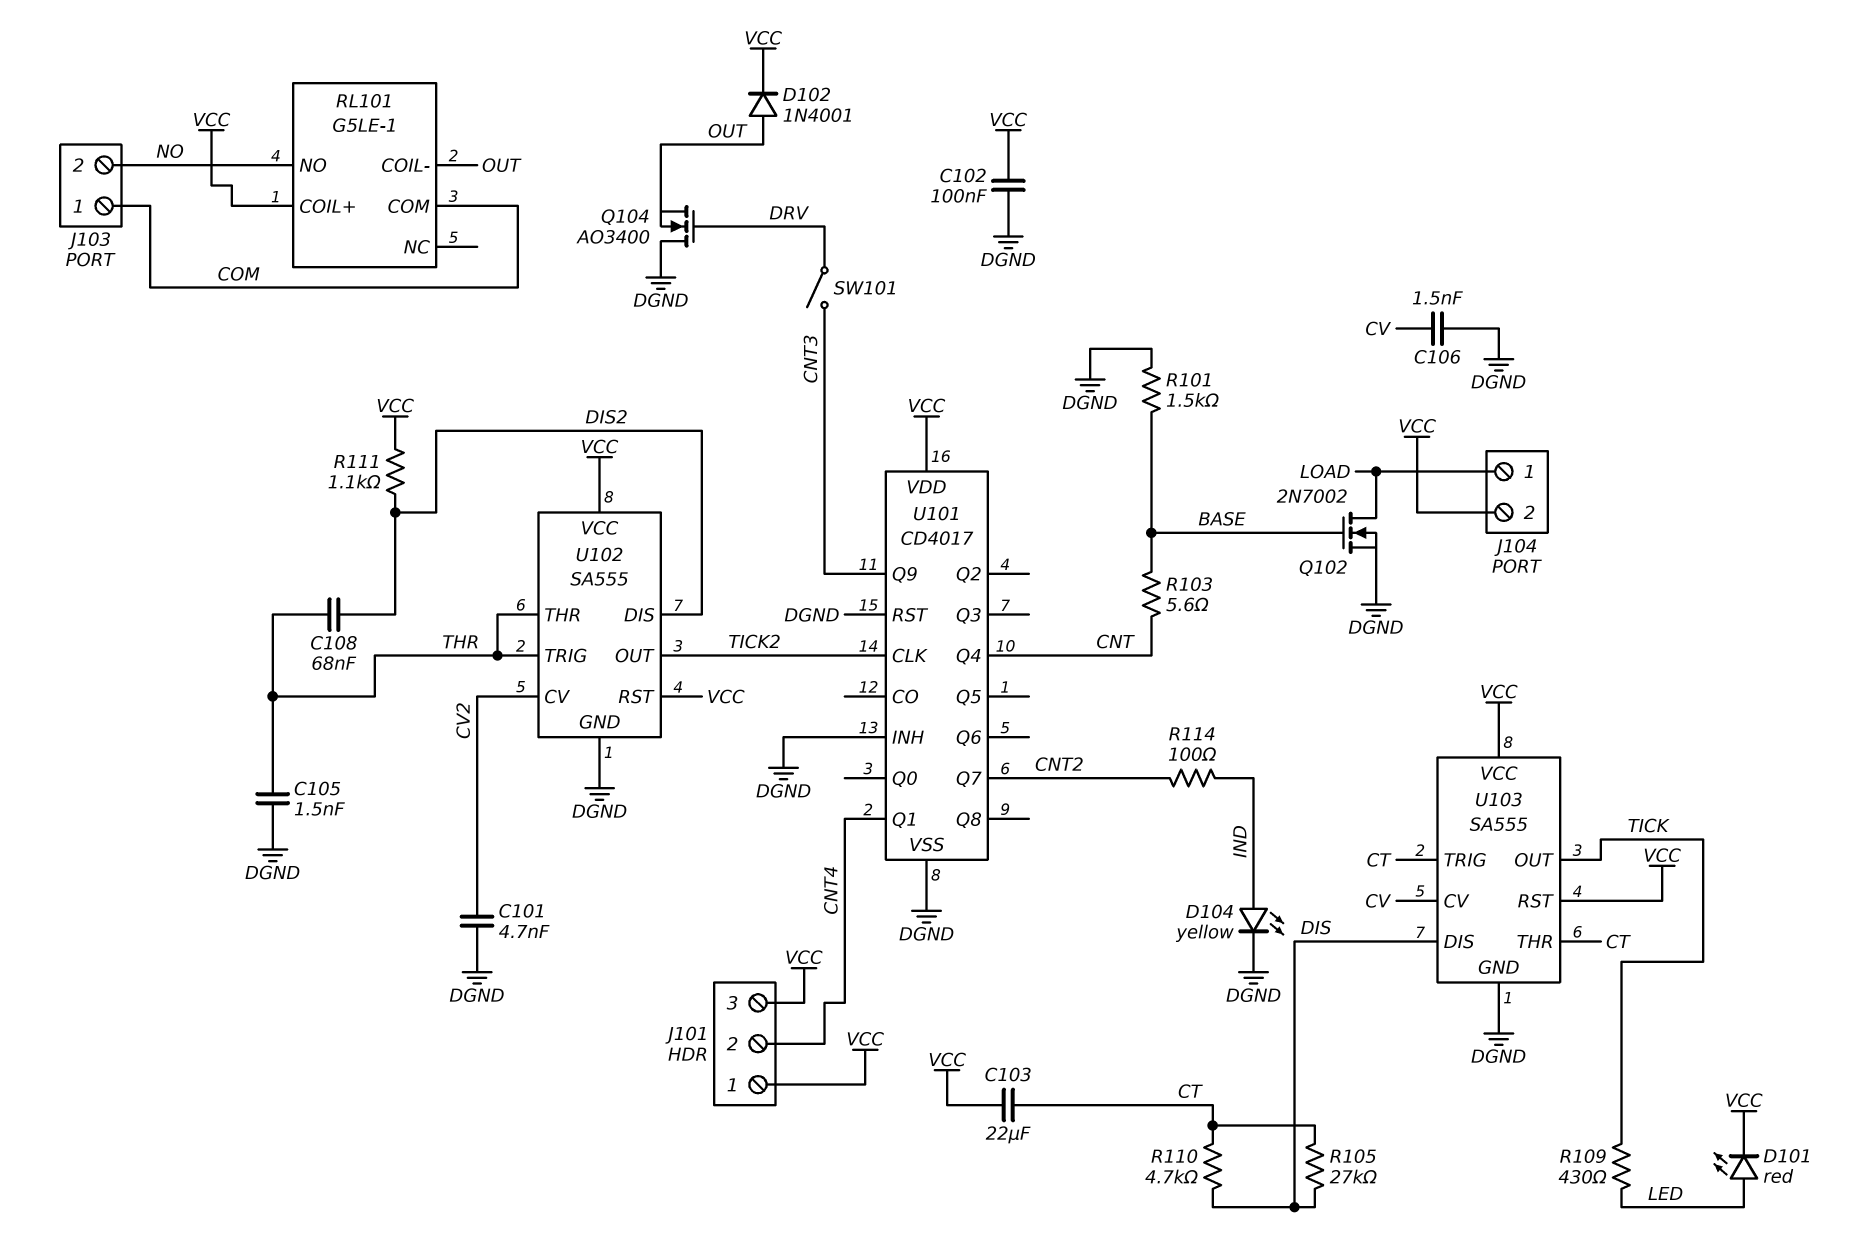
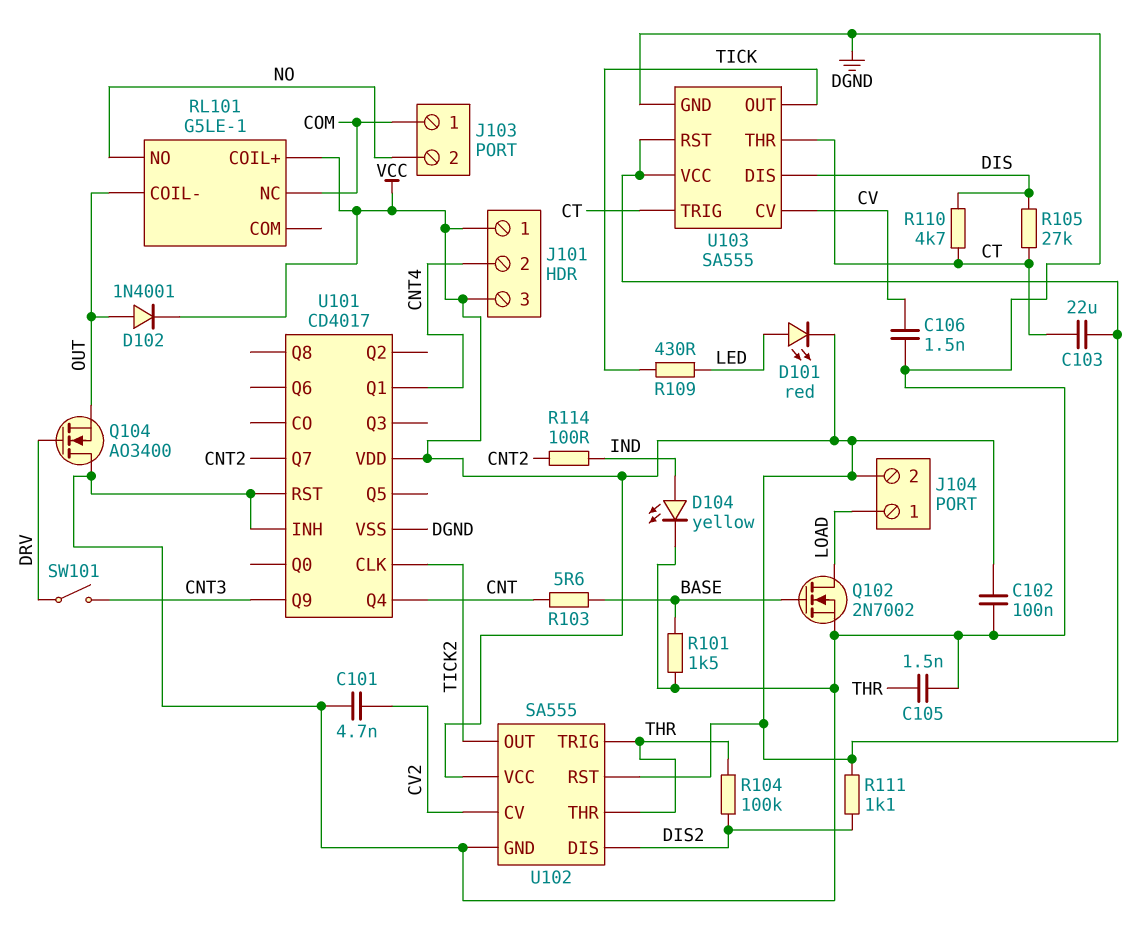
C108: 68nF (DIS2, THR) -> none
R104: none -> 100k (DIS2, THR)
RL101 pin COM: COM -> none
RL101 pin NC: none -> COM

